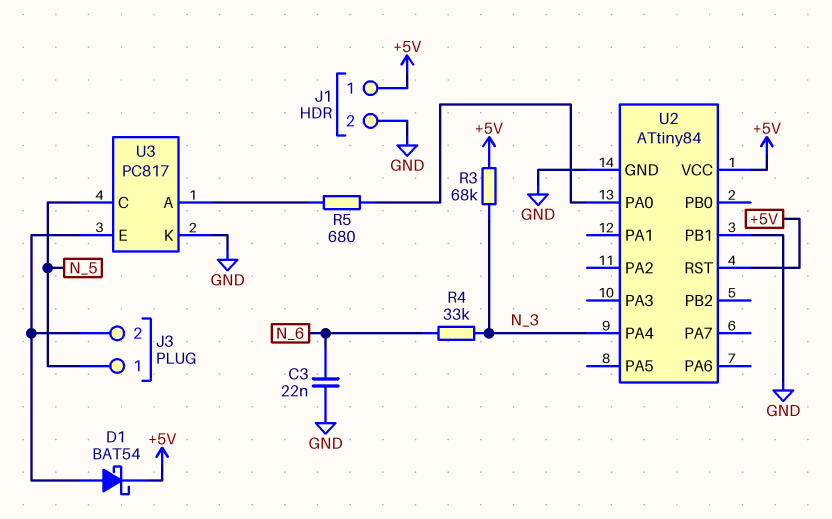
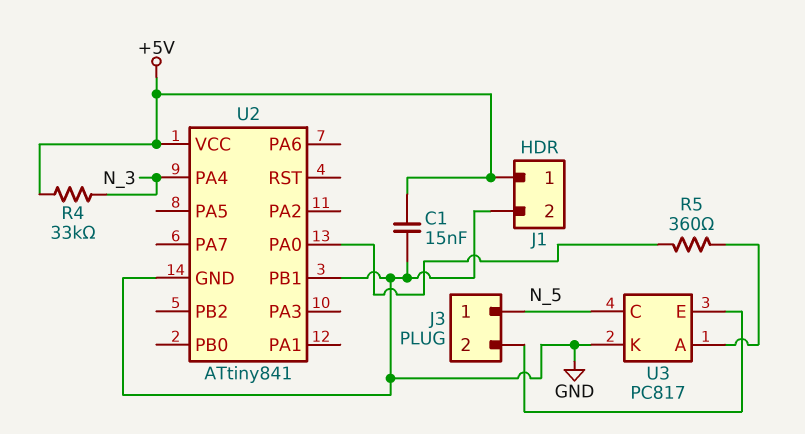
C1: none -> 15nF (+5V, GND)
C3: 22nF (GND, N_6) -> none
D1: schottky BAT54 (A J3/2, K +5V) -> none
R3: 68k (+5V, N_3) -> none
R4: 33k (N_3, N_6) -> 33k (+5V, N_3)
R5: 680 (U2/PA0, U3/A) -> 360 (U2/PA0, U3/A)
U2: ATtiny84 -> ATtiny841
U2 pin RST: +5V -> none

